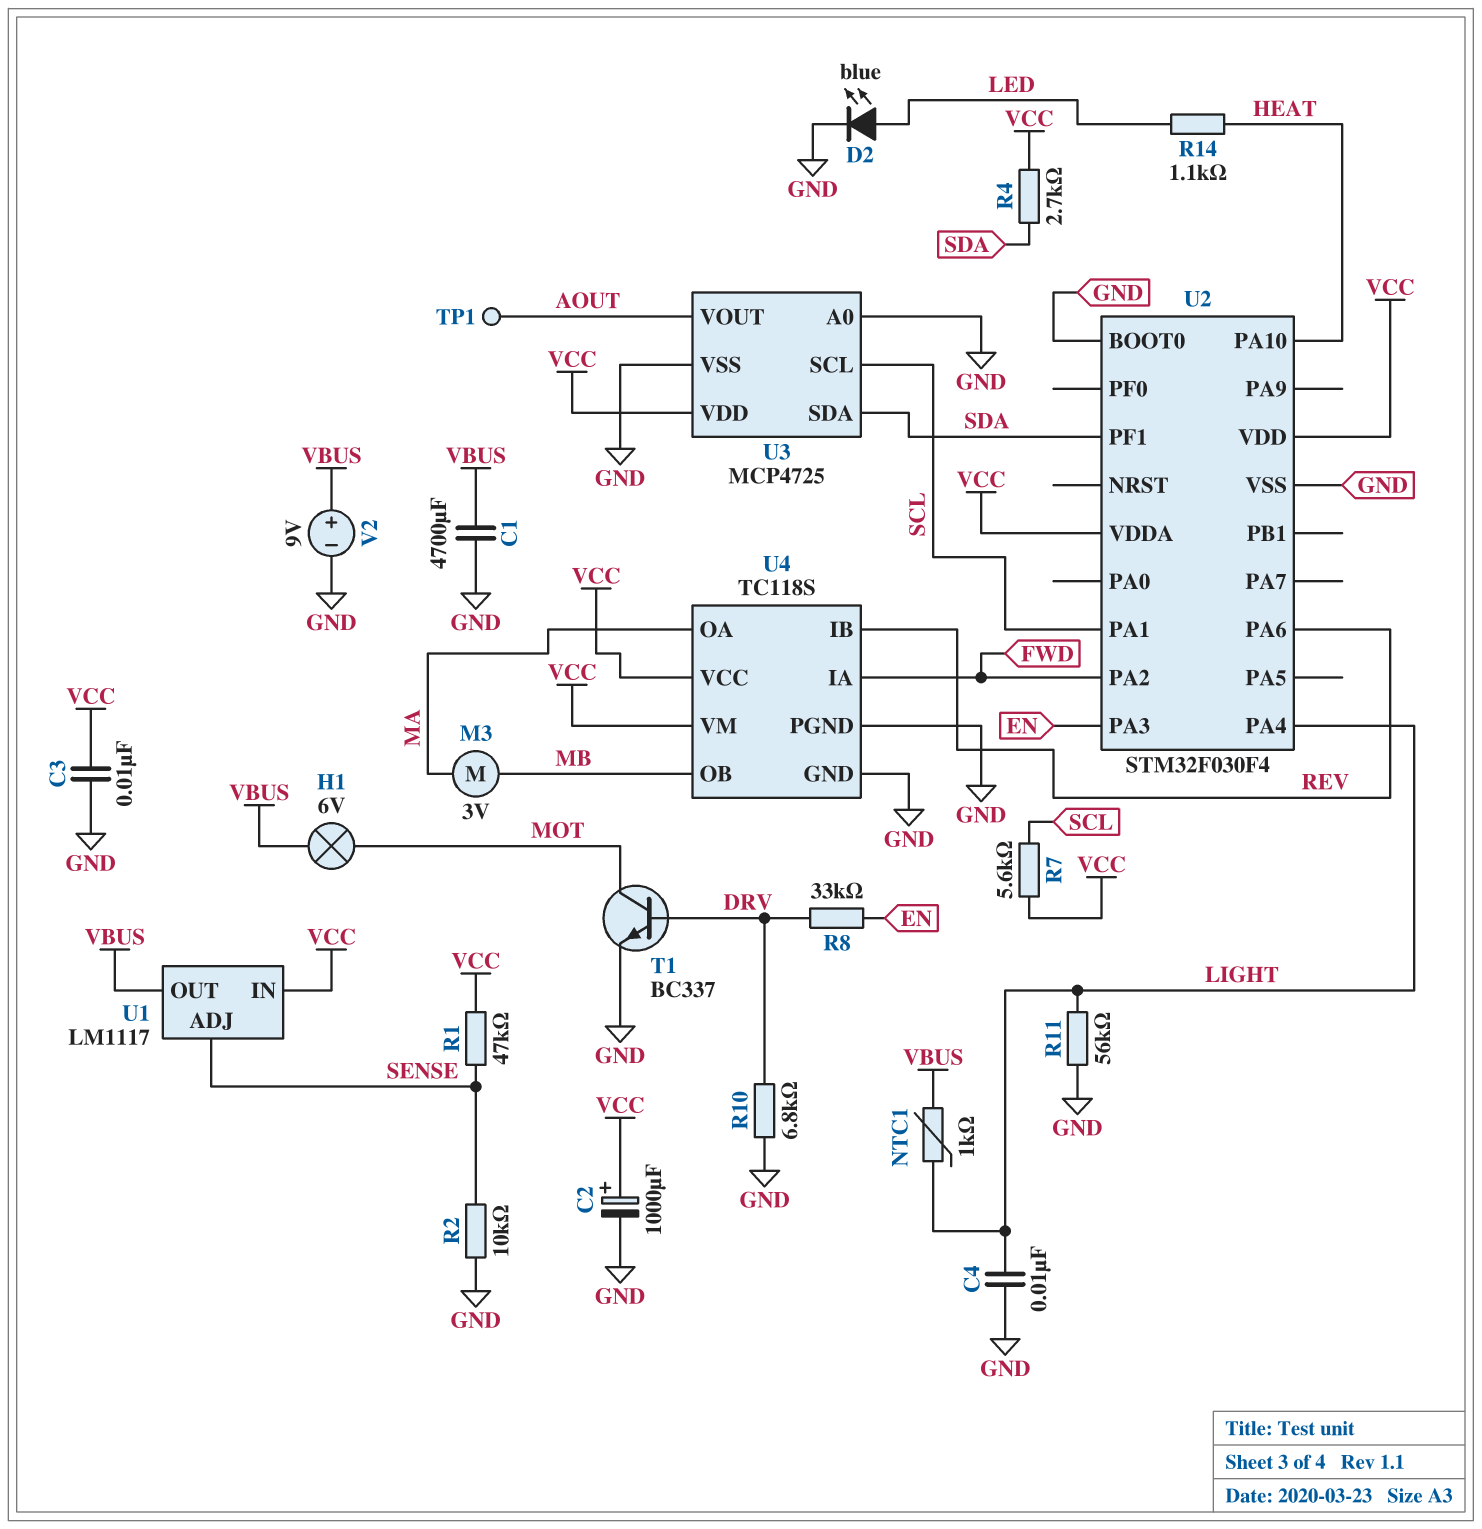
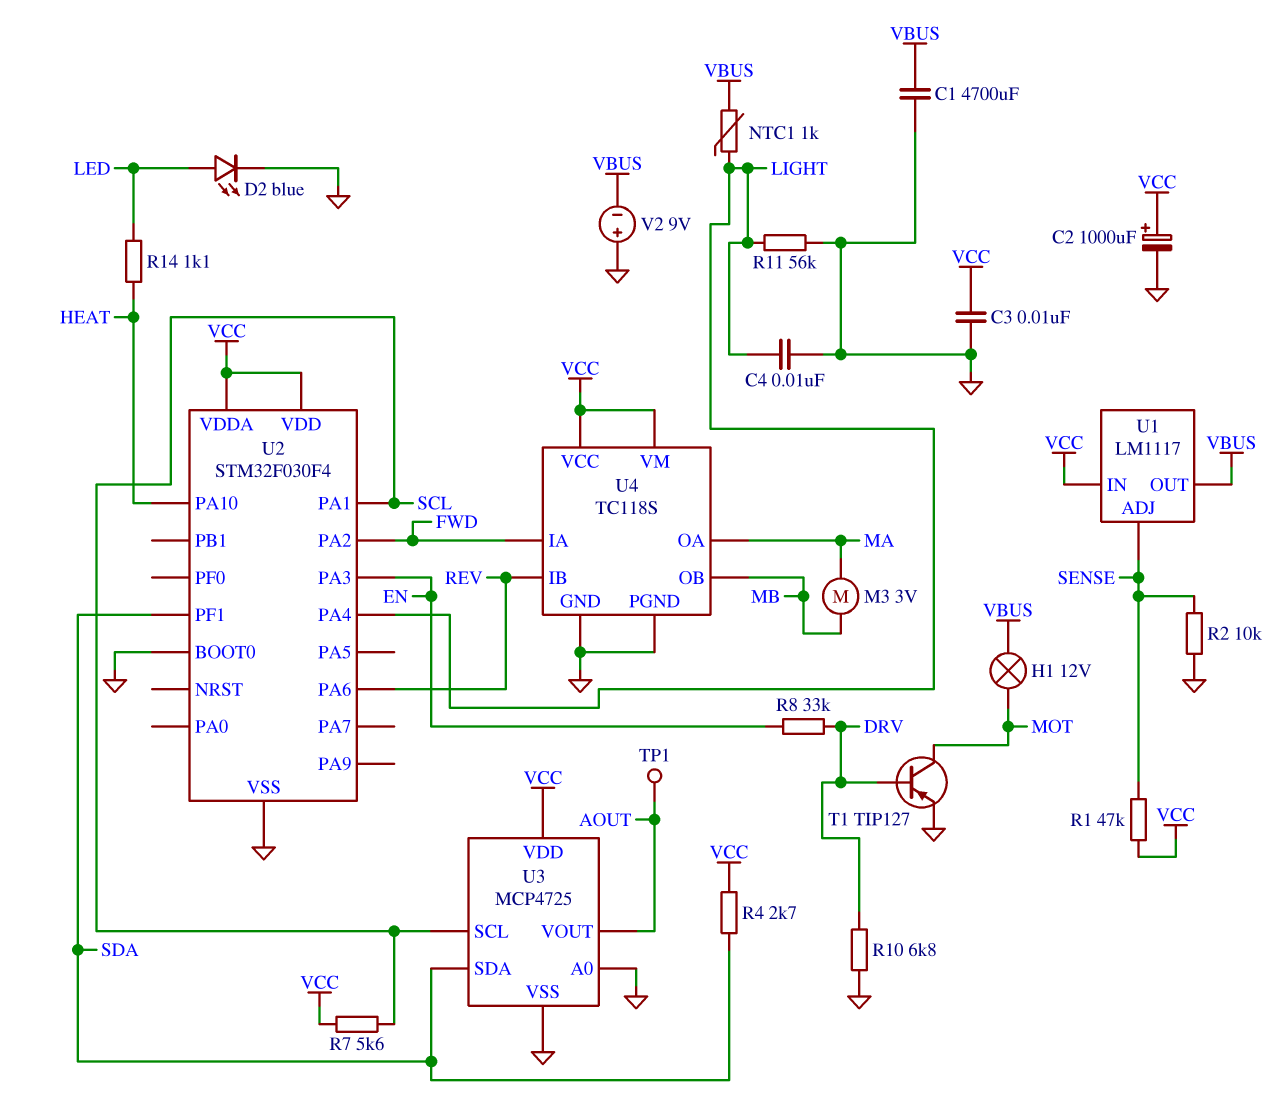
H1: lamp 6V (MOT, VBUS) -> lamp 12V (MOT, VBUS)
T1: NPN BC337 (B DRV, C MOT, E GND) -> PNP TIP127 (B DRV, C MOT, E GND)
V2: 9V (plus VBUS, minus GND) -> 9V (plus GND, minus VBUS)

